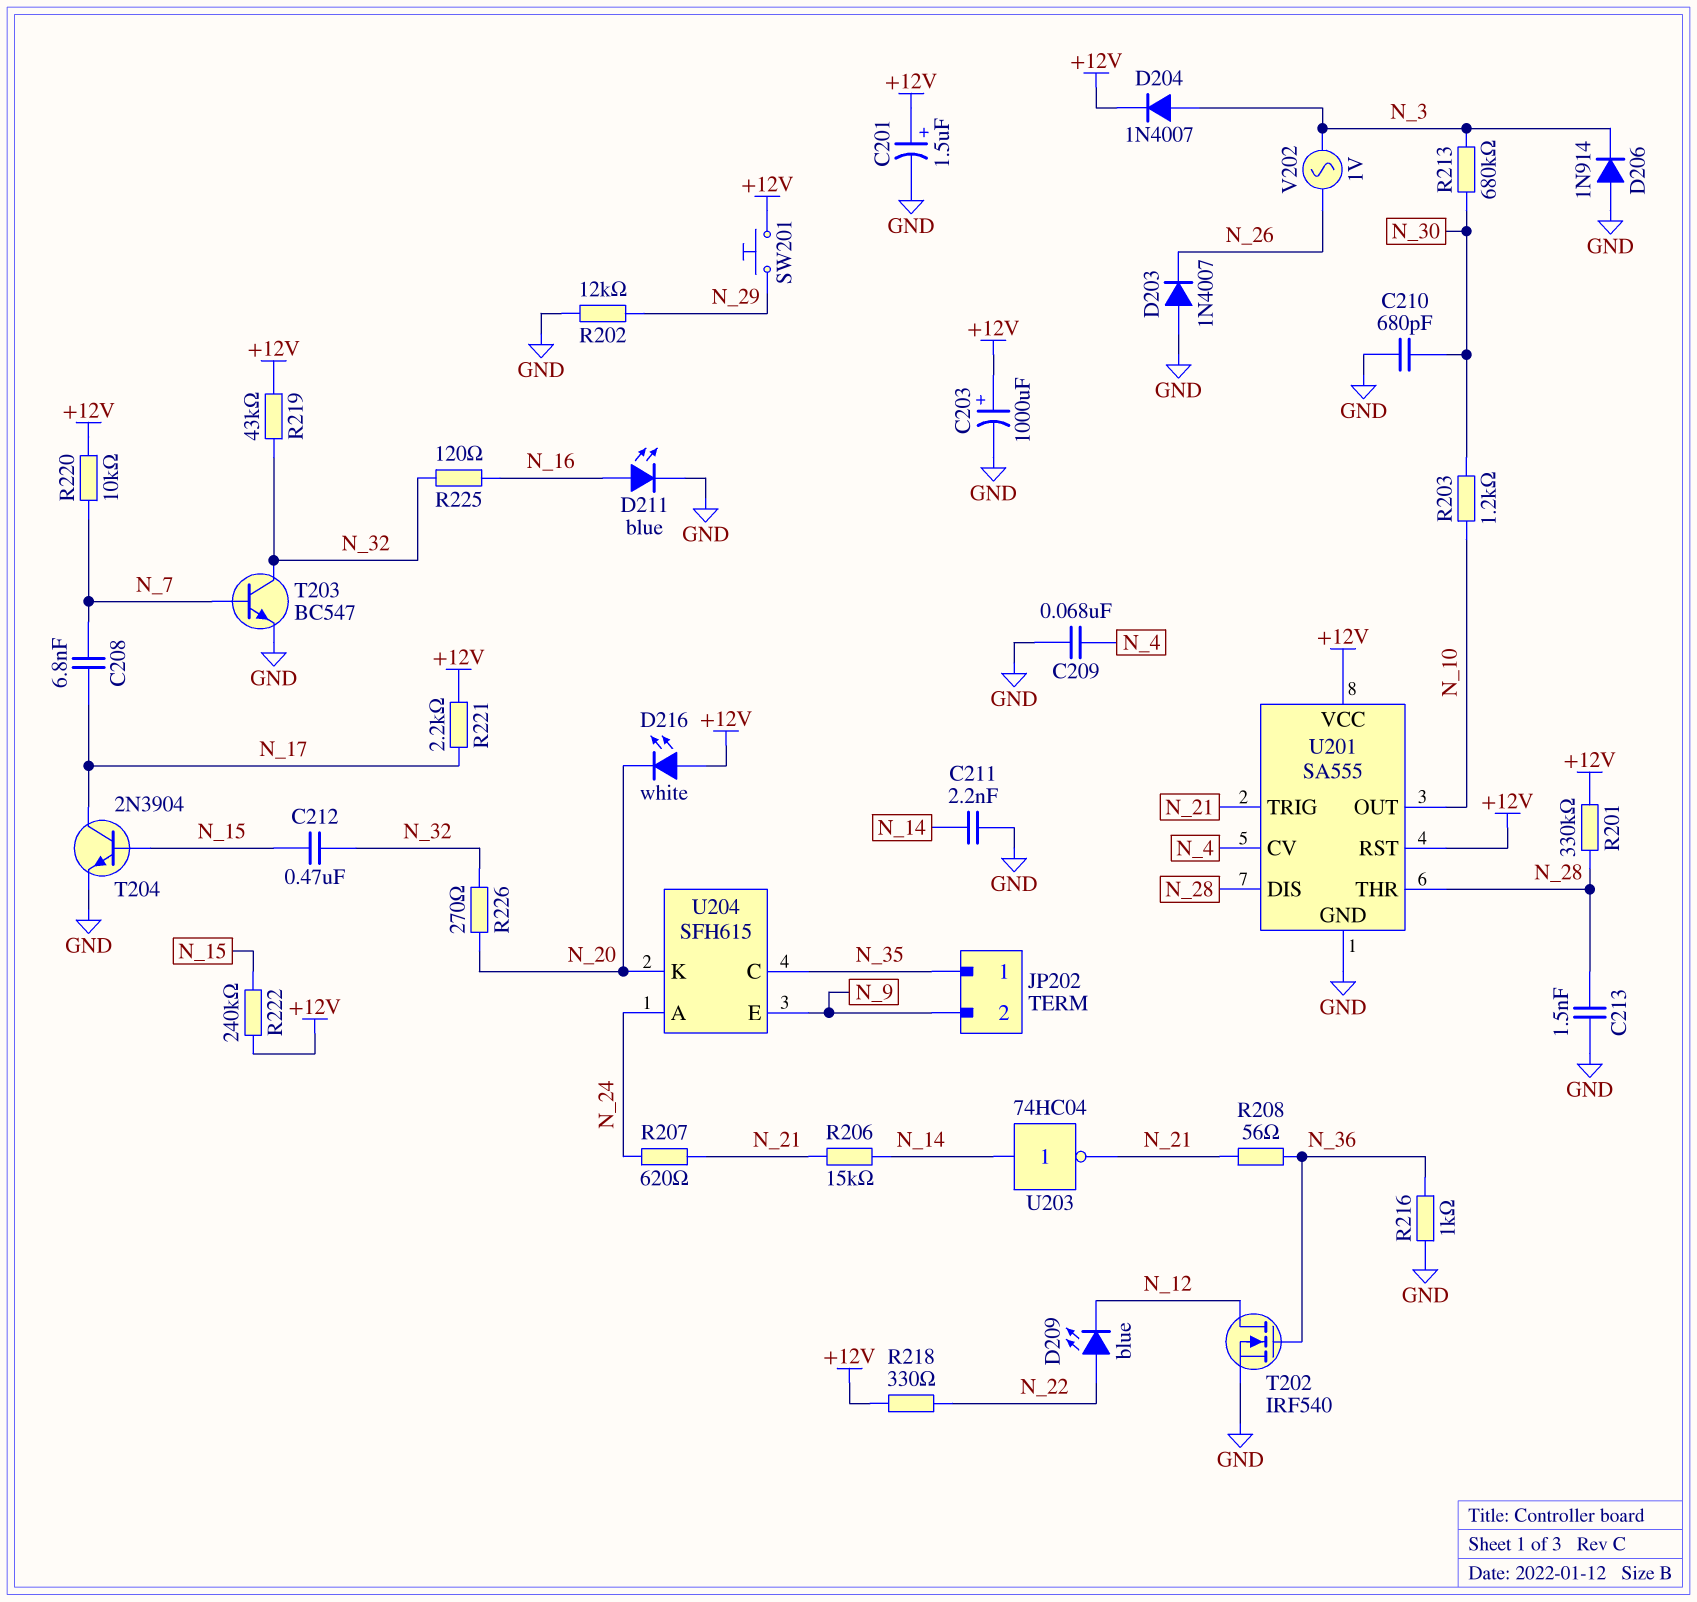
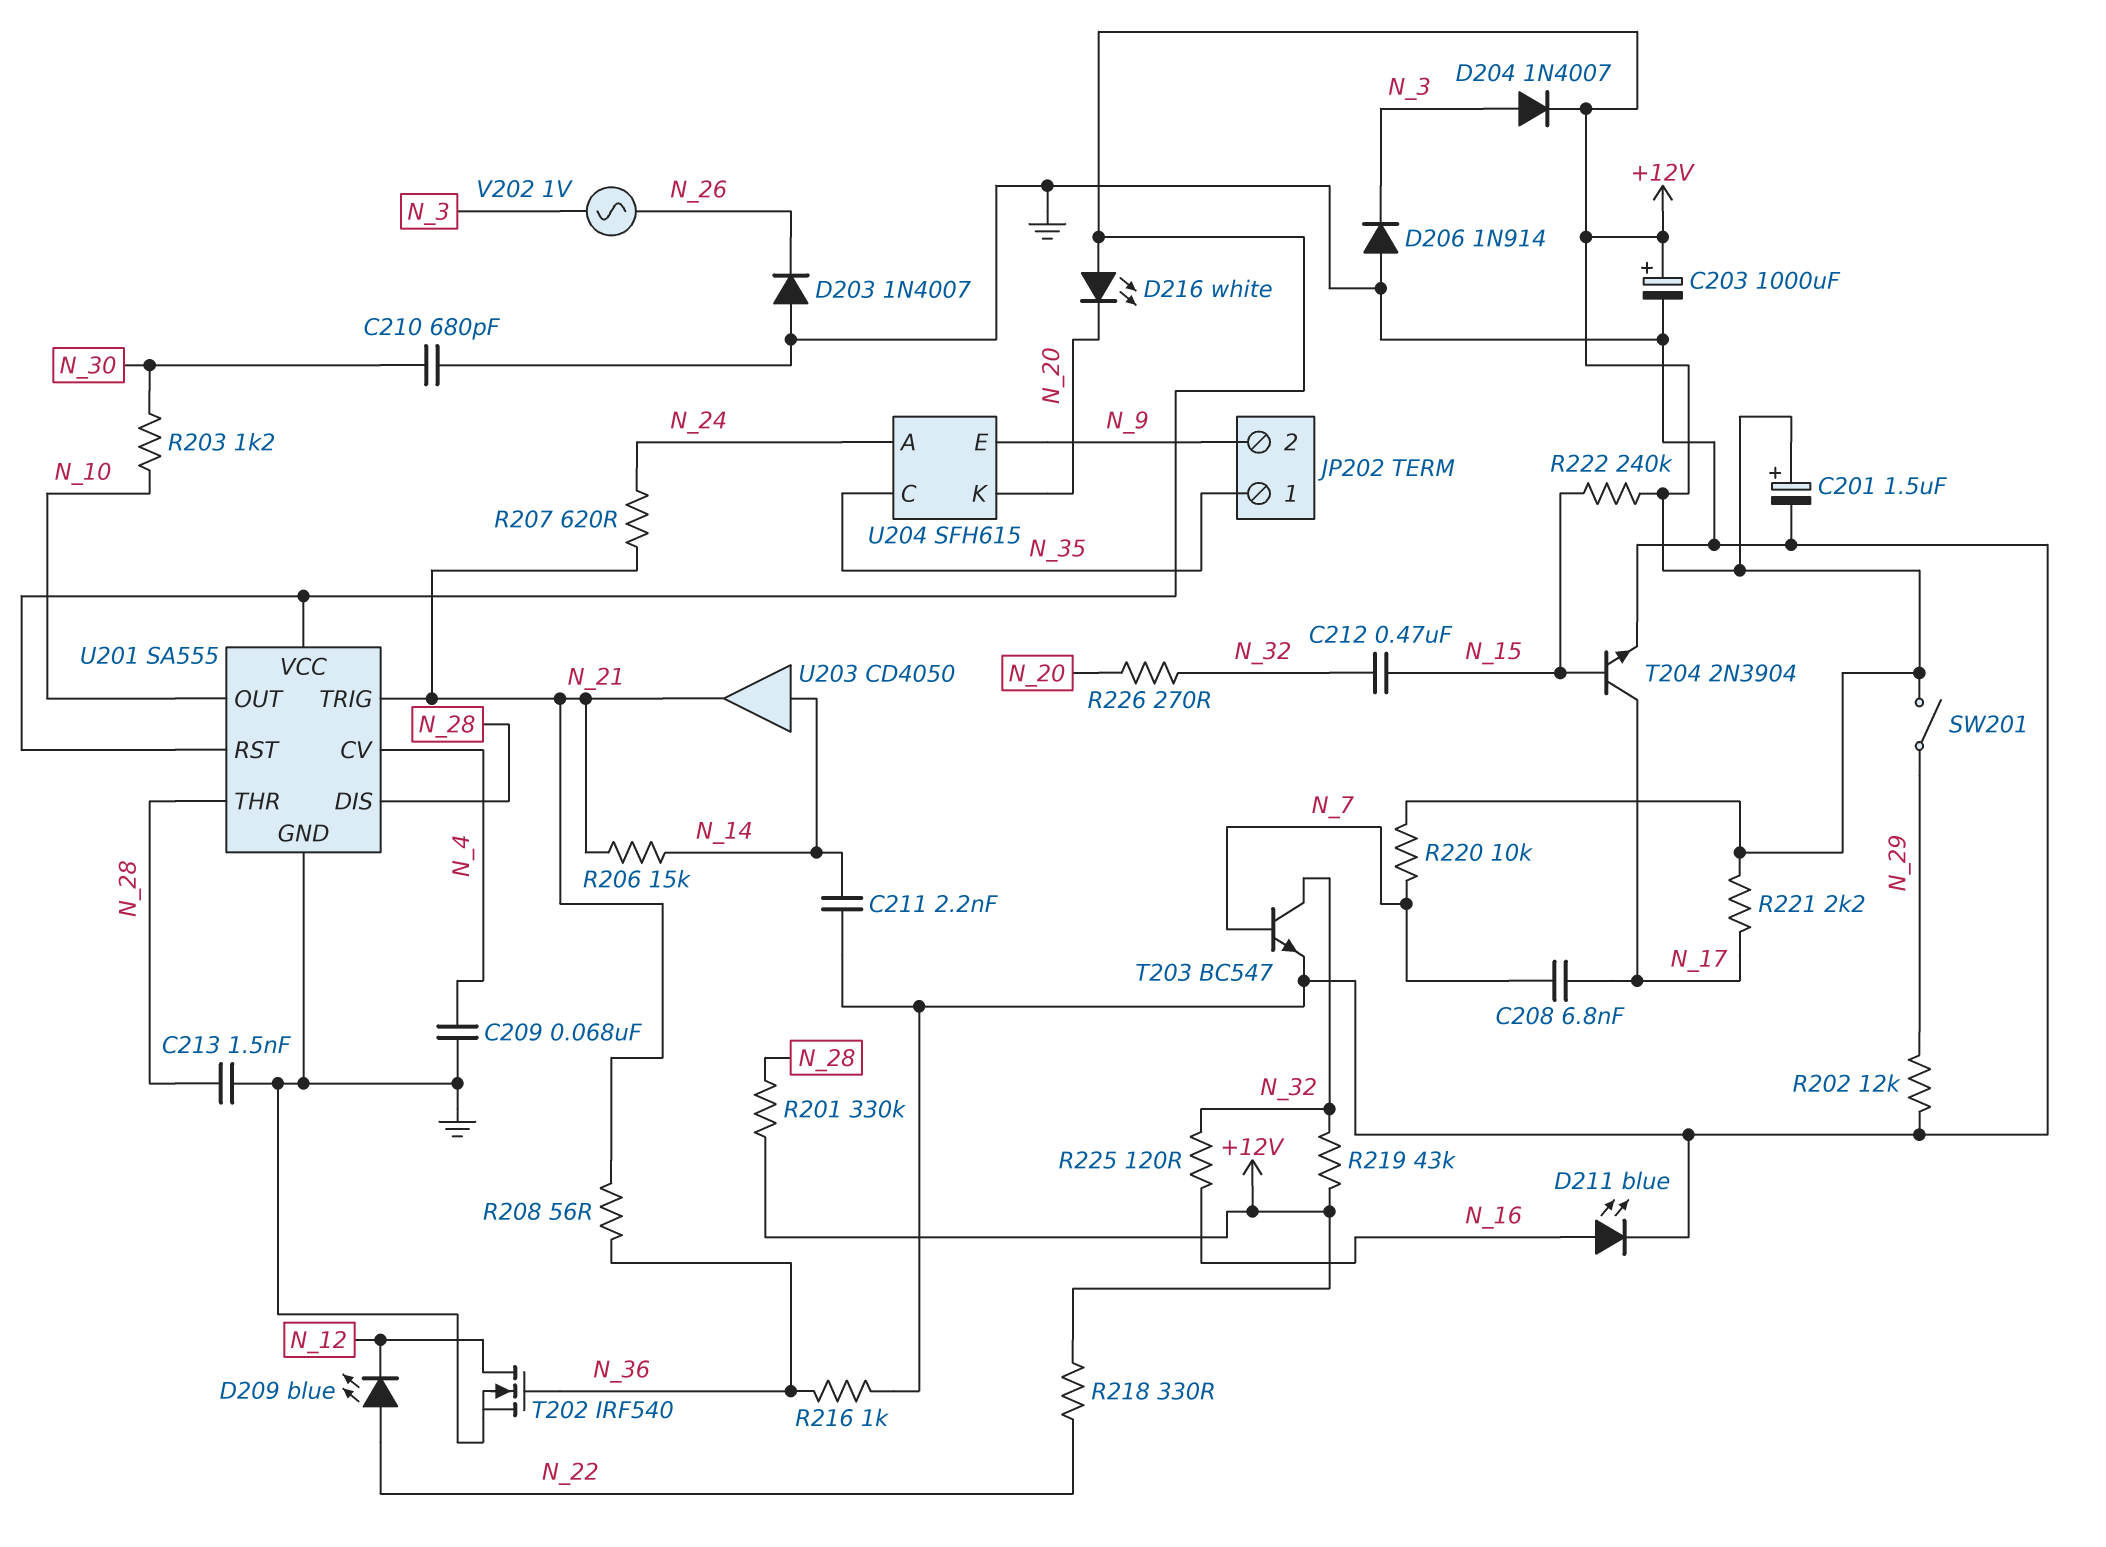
R213: 680k (N_3, N_30) -> none
SW201: button (+12V, N_29) -> switch (+12V, N_29)
U203: NOT 74HC04 (in N_14, out N_21) -> buffer CD4050 (in N_14, out N_21)

